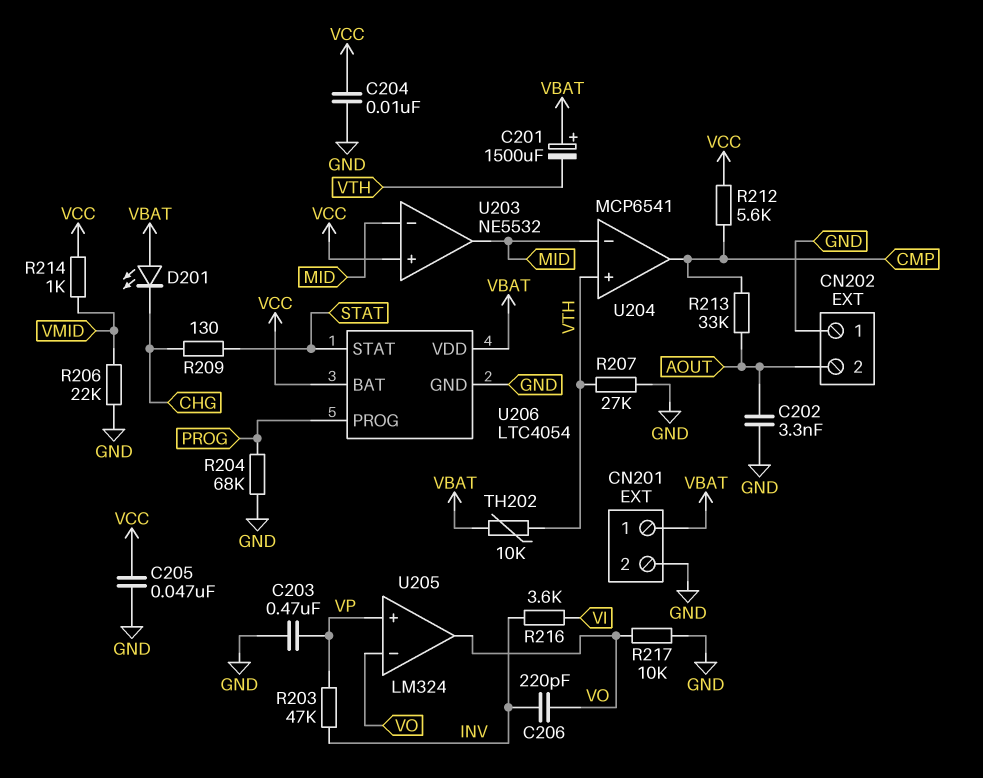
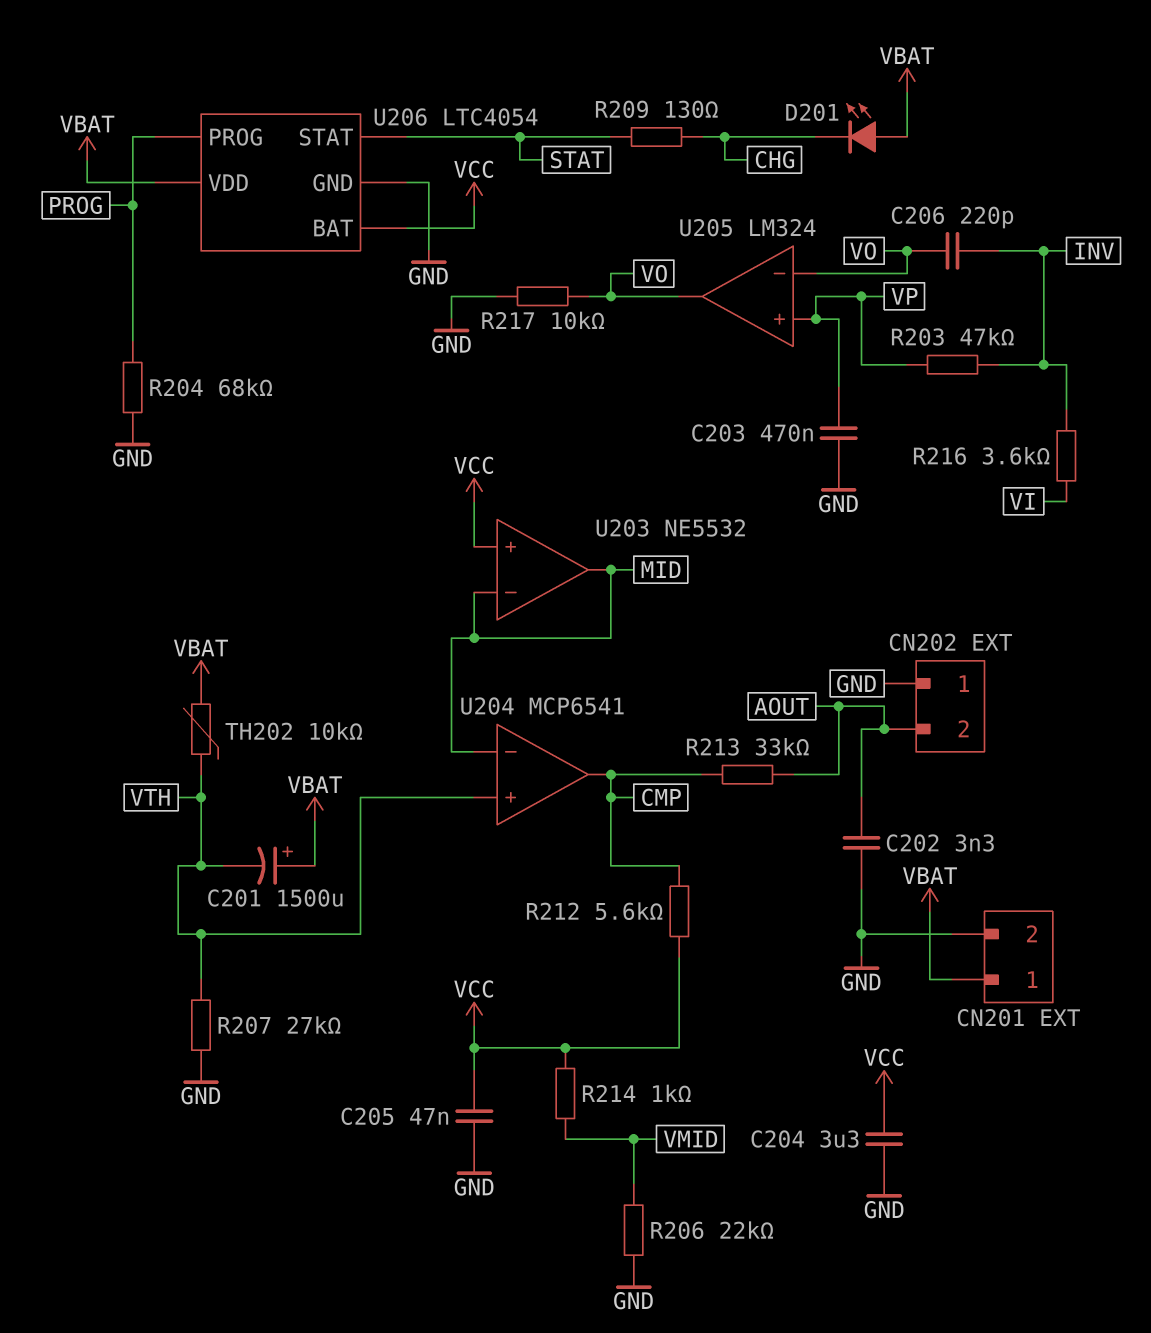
C204: 10nF (GND, VCC) -> 3.3uF (GND, VCC)

